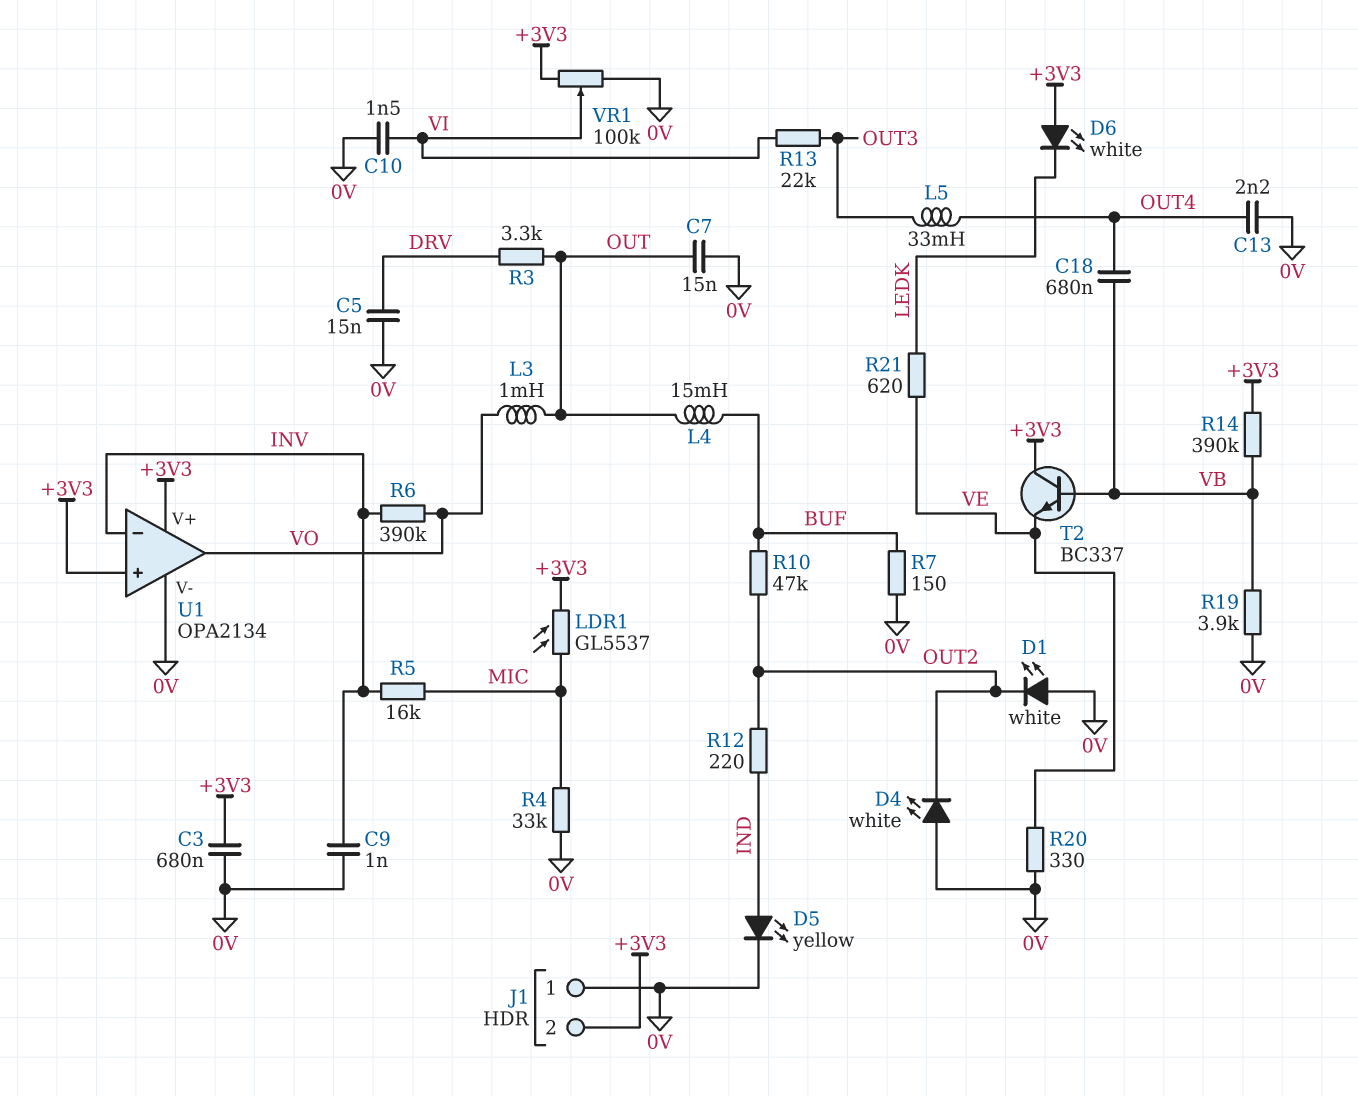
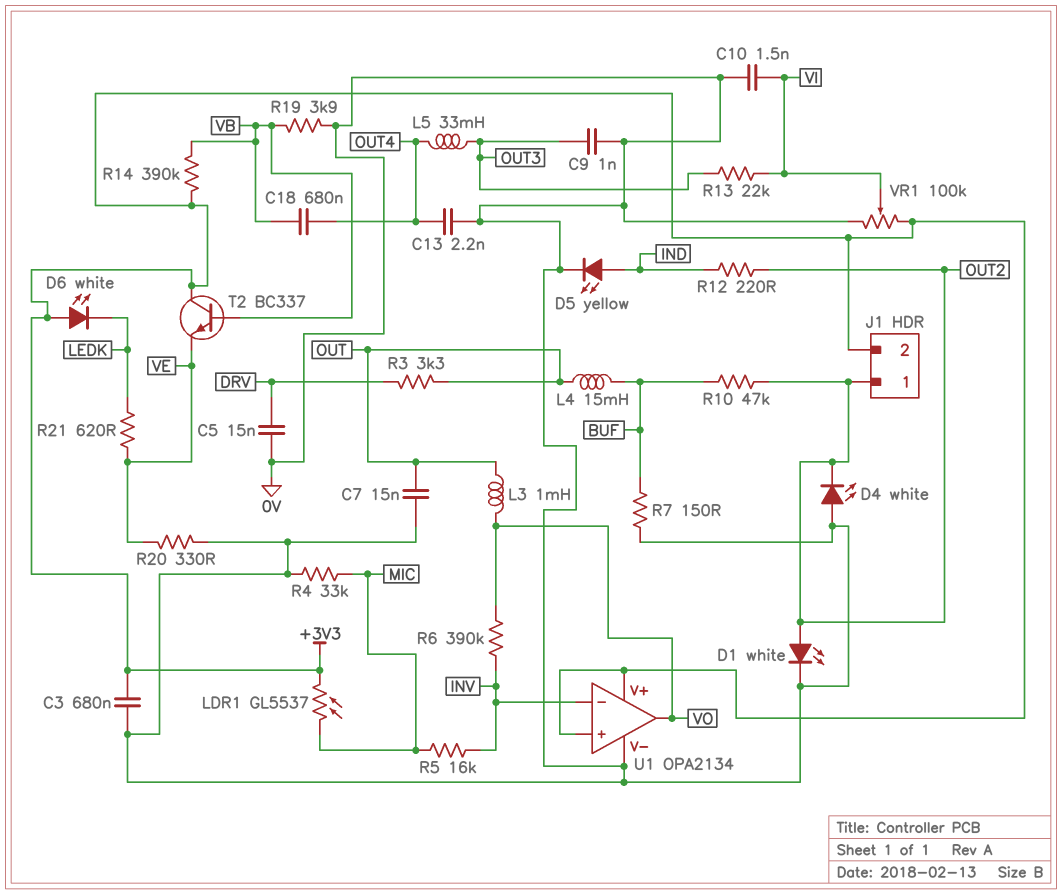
C9: 1nF (0V, INV) -> 1nF (0V, OUT3)
D1: LED white (A 0V, K OUT2) -> LED white (A OUT2, K 0V)
J1 pin 1: 0V -> OUT2

